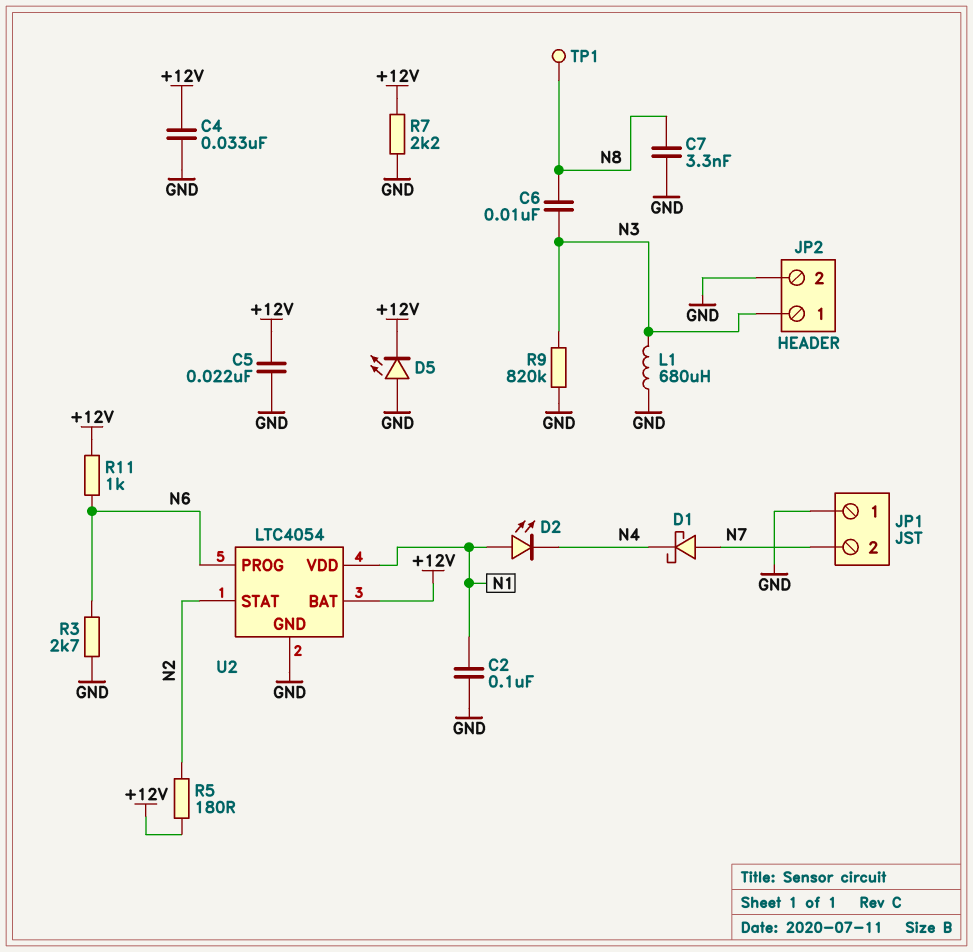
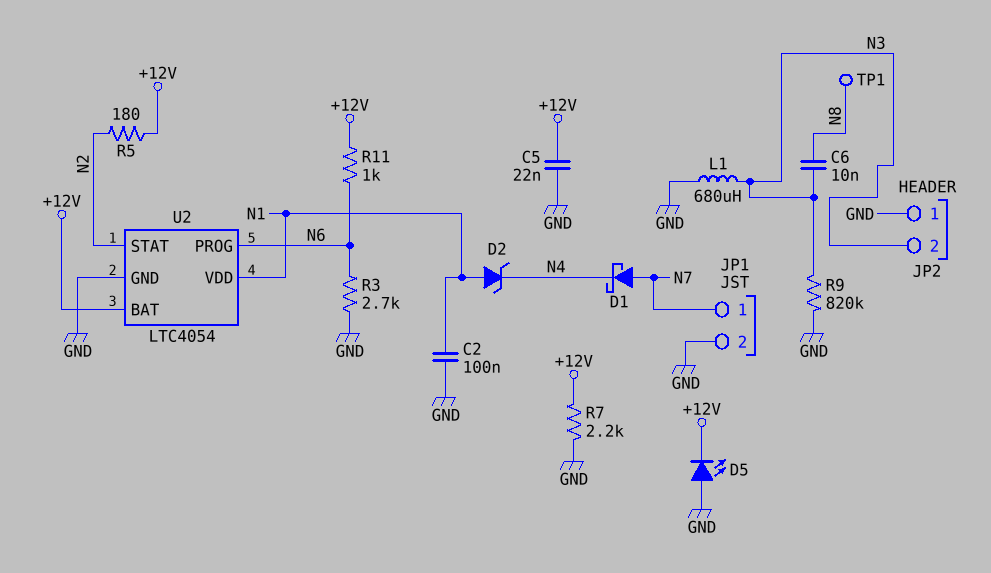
C4: 33nF (+12V, GND) -> none
C7: 3.3nF (GND, N8) -> none
D2: LED (A N1, K N4) -> zener (A N1, K N4)
JP1 pin 1: GND -> N7
JP1 pin 2: N7 -> GND
JP2 pin 1: N3 -> GND
JP2 pin 2: GND -> N3

